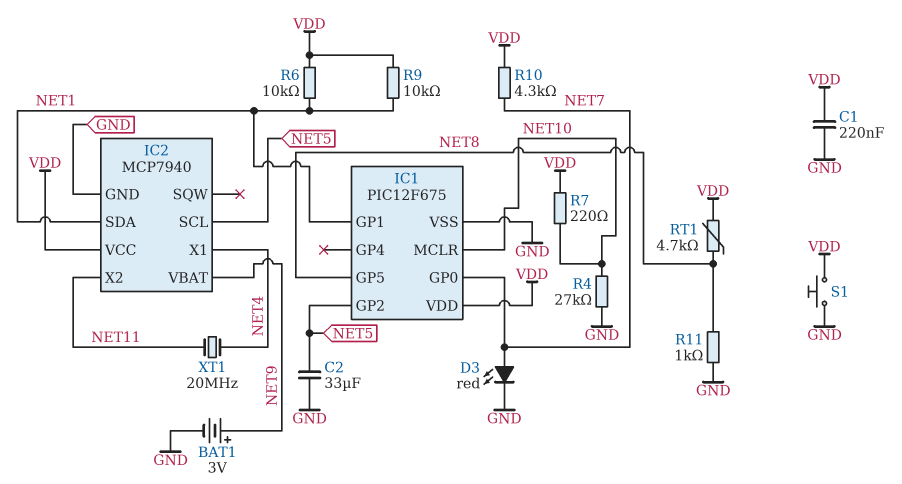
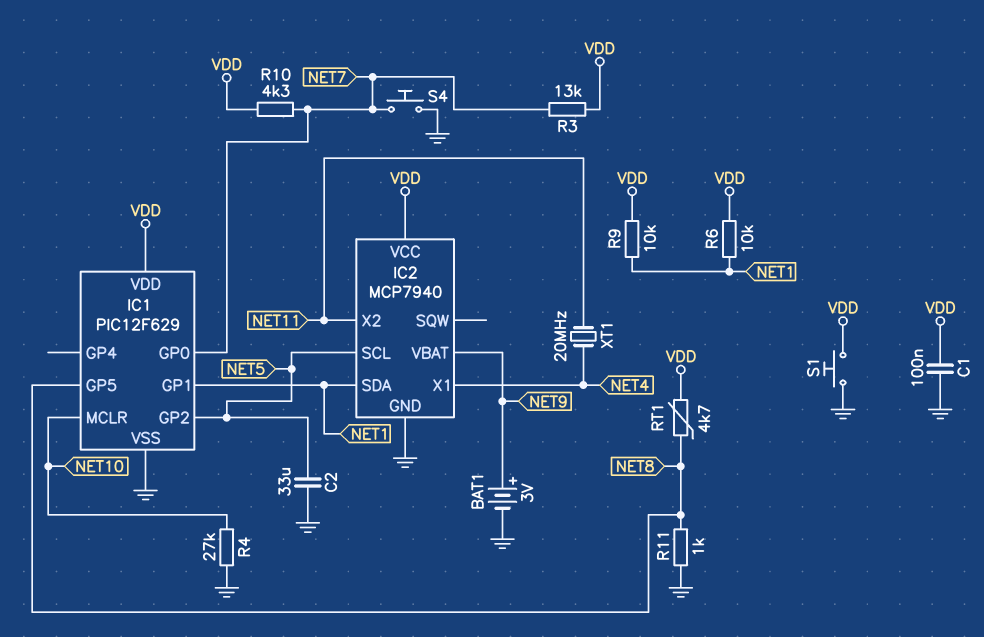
C1: 220nF (GND, VDD) -> 100nF (GND, VDD)
D3: LED red (A NET7, K GND) -> none
IC1: PIC12F675 -> PIC12F629
R3: none -> 13k (NET7, VDD)
R7: 220 (NET10, VDD) -> none
S4: none -> button (GND, NET7)

